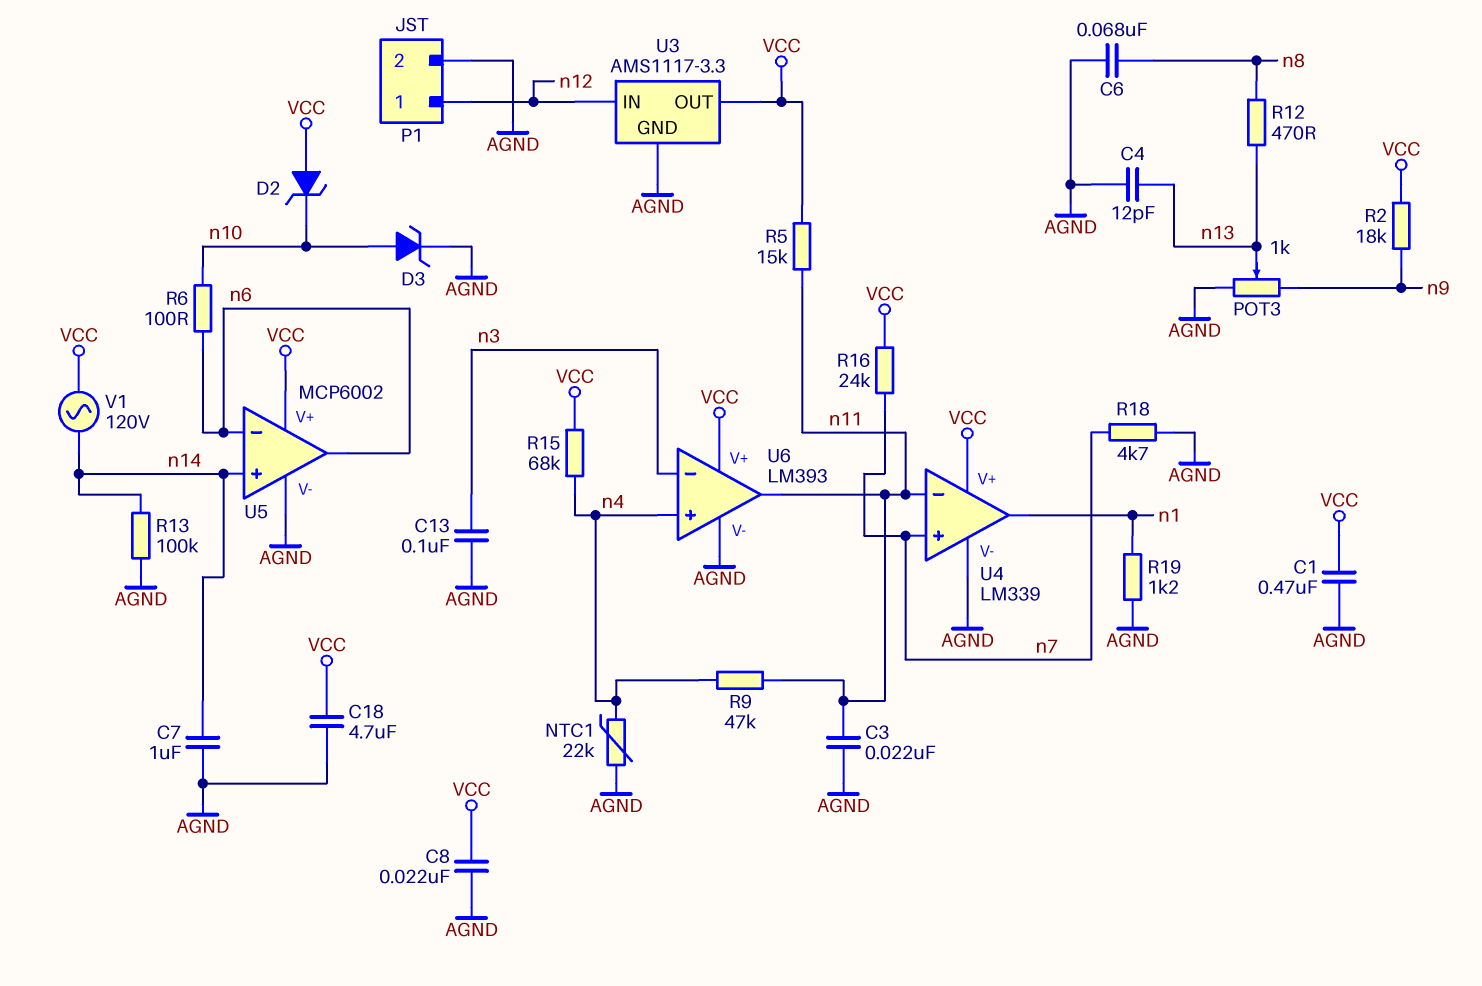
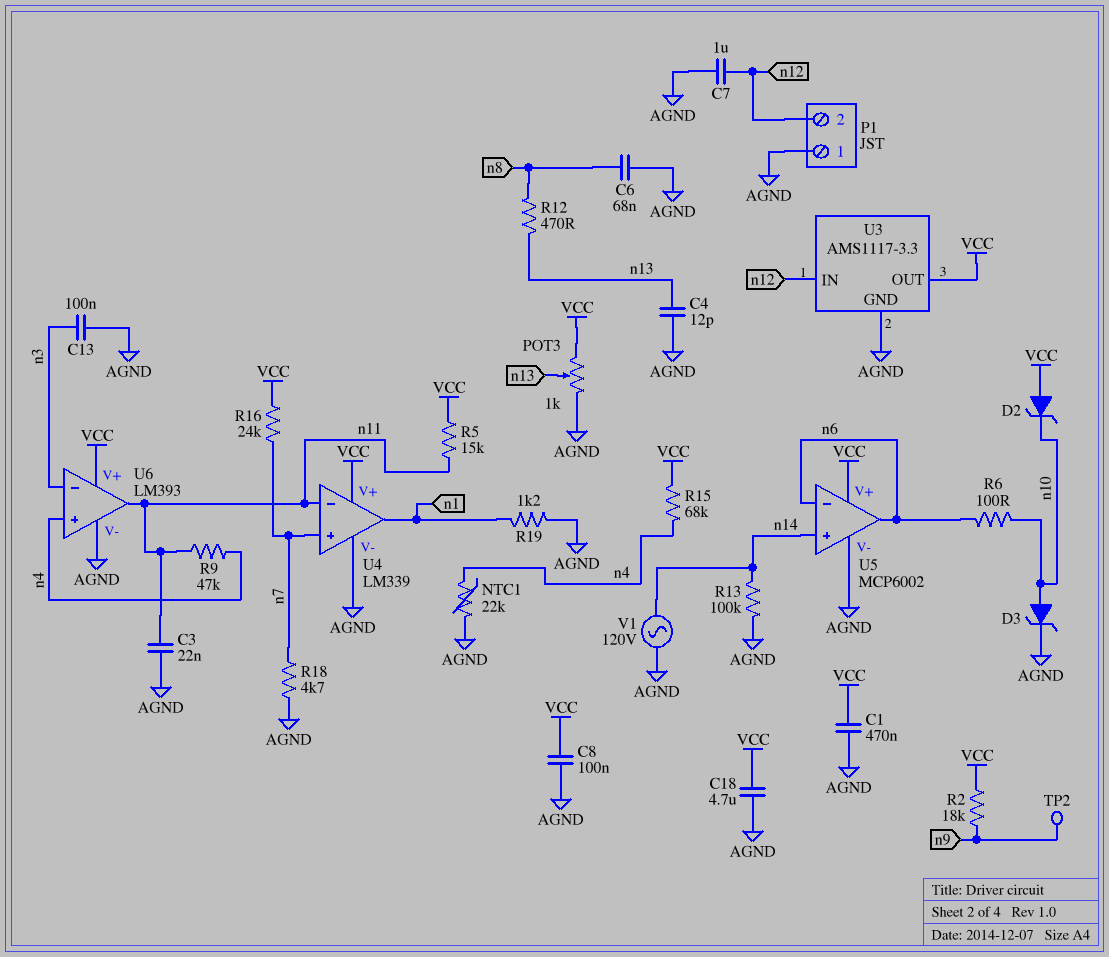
C7: 1uF (AGND, n14) -> 1uF (AGND, n12)
C8: 22nF (AGND, VCC) -> 100nF (AGND, VCC)
P1 pin 1: n12 -> AGND
P1 pin 2: AGND -> n12
POT3: 1k (AGND, n9, wiper n13) -> 1k (AGND, VCC, wiper n13)
TP2: none -> test point (n9)
V1: AC 120V (VCC, n14) -> AC 120V (AGND, n14)

